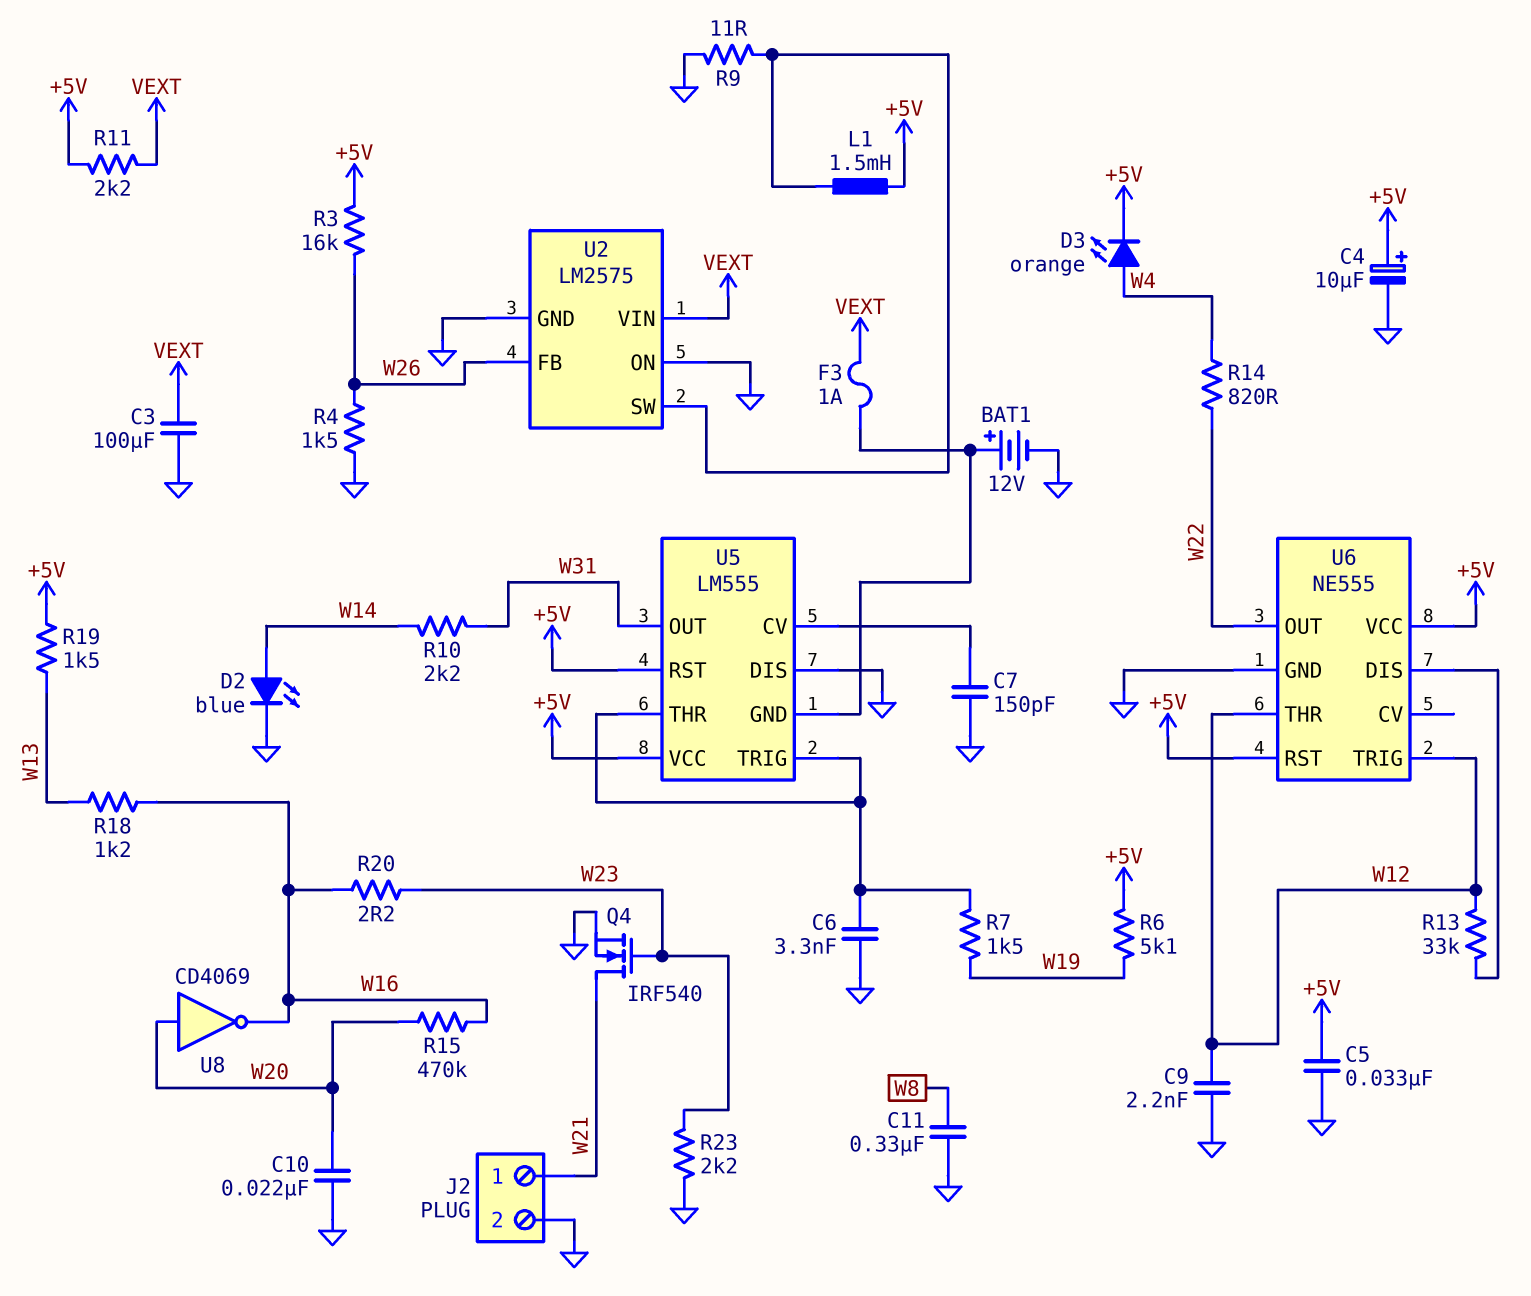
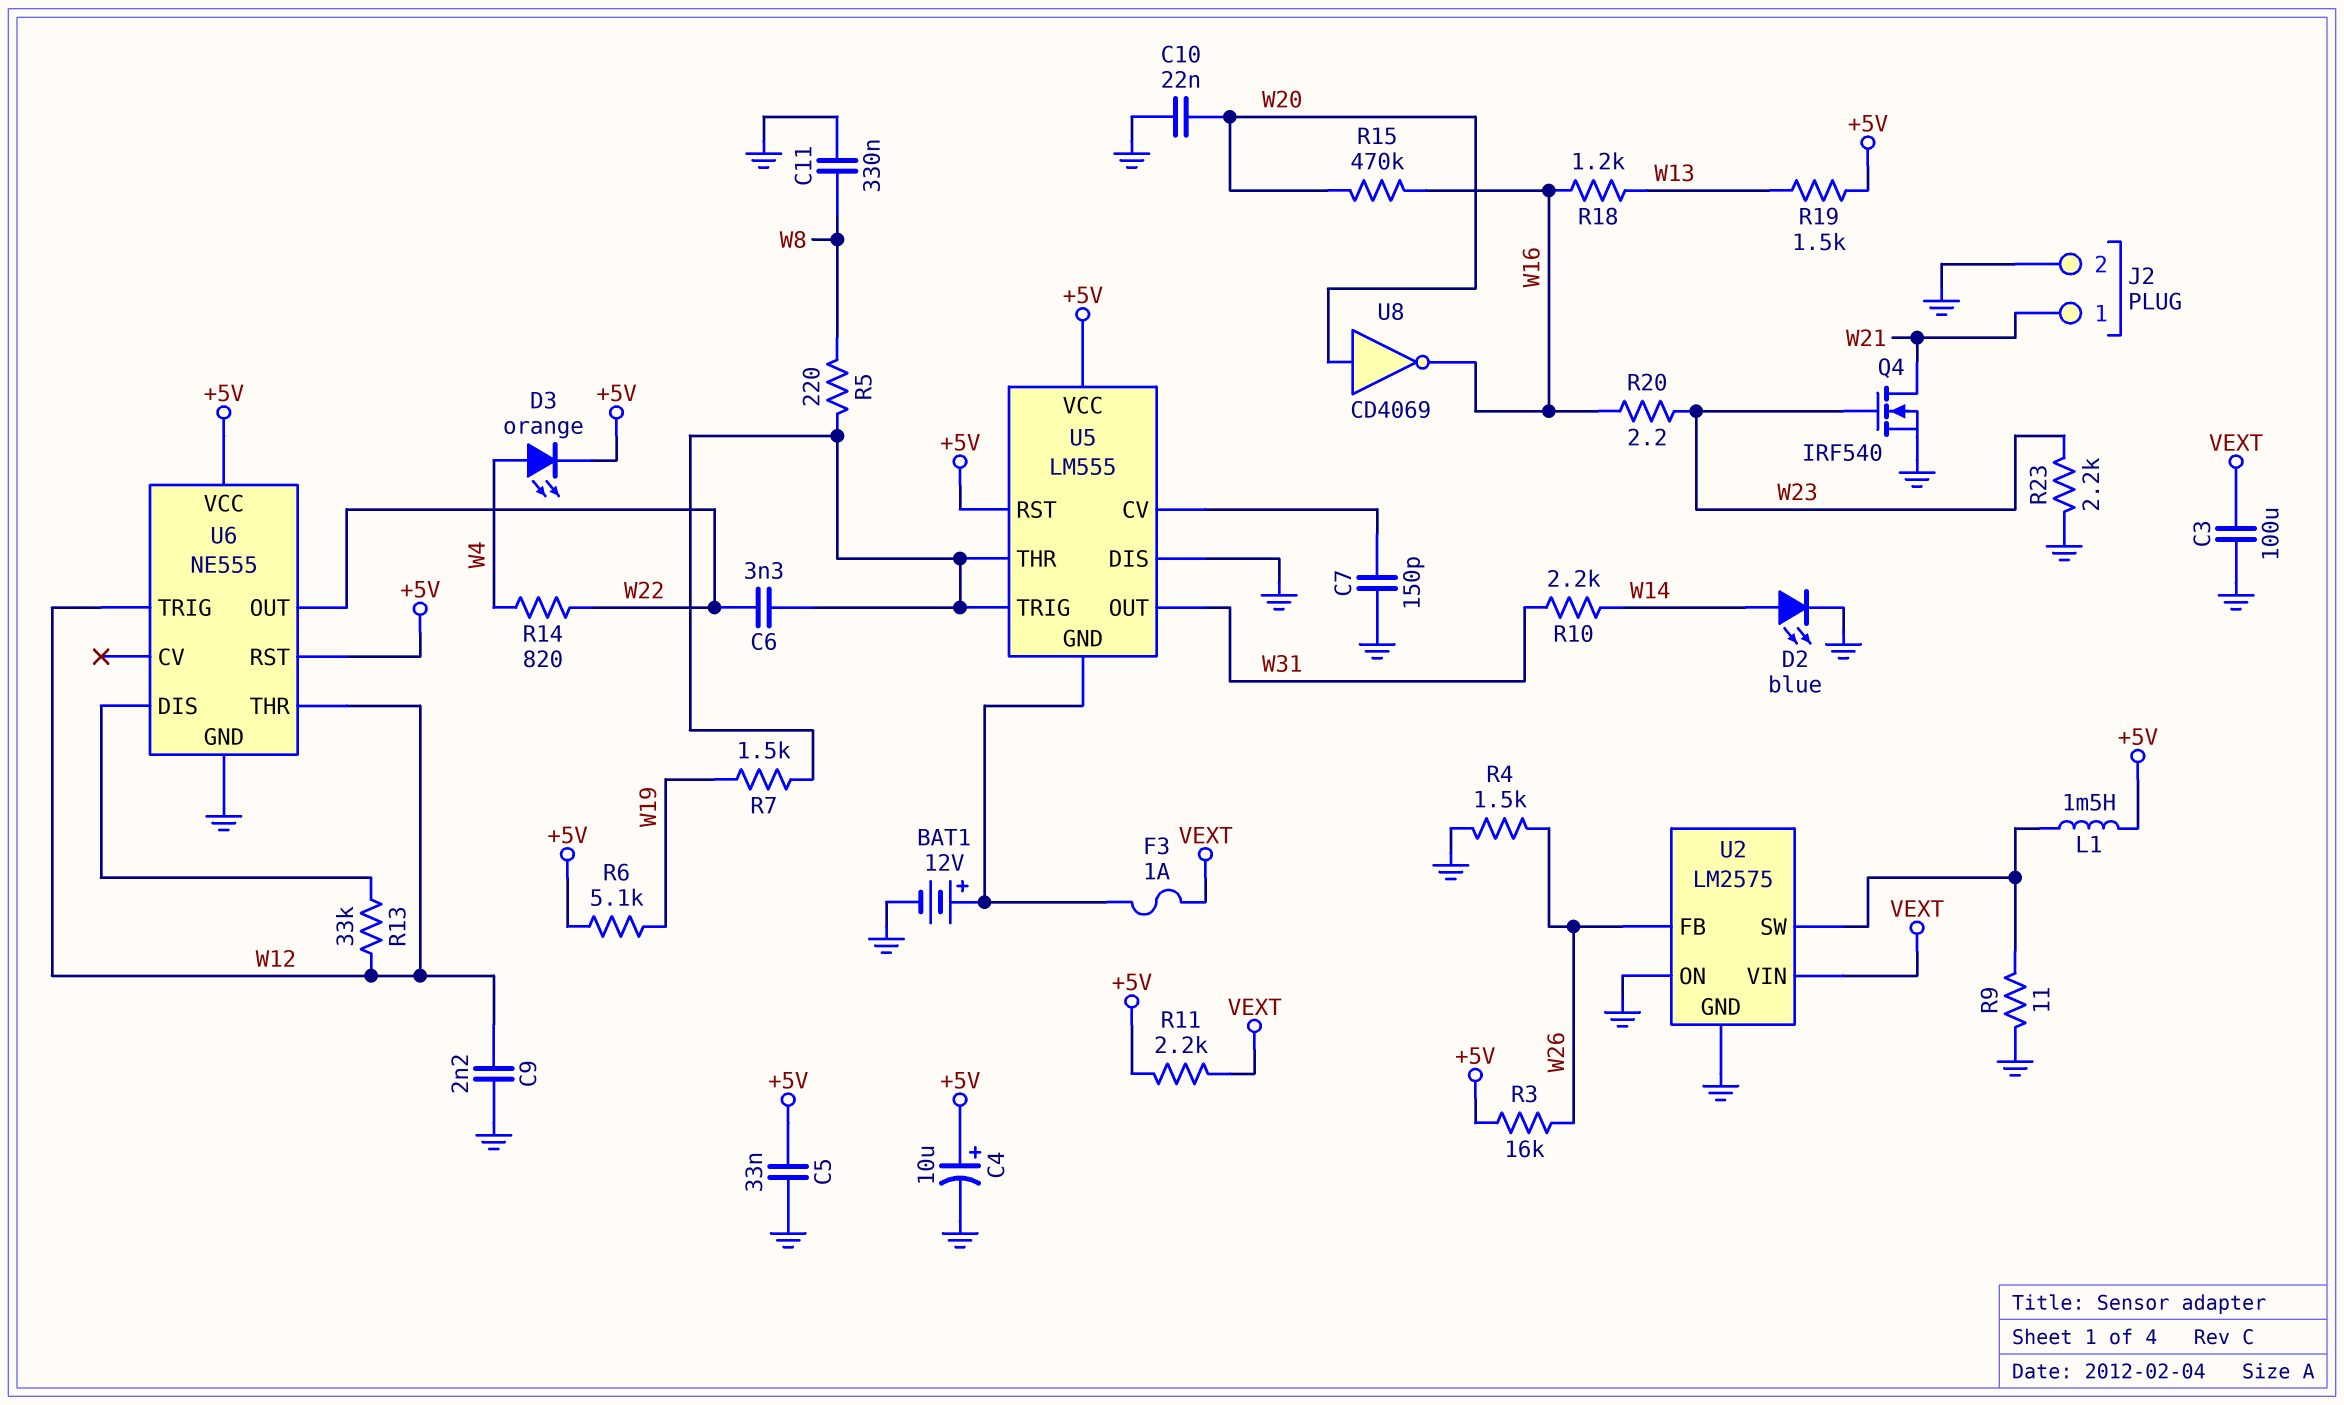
C6: 3.3nF (GND, U5/THR) -> 3.3nF (U5/THR, W22)
R5: none -> 220 (U5/THR, W8)

